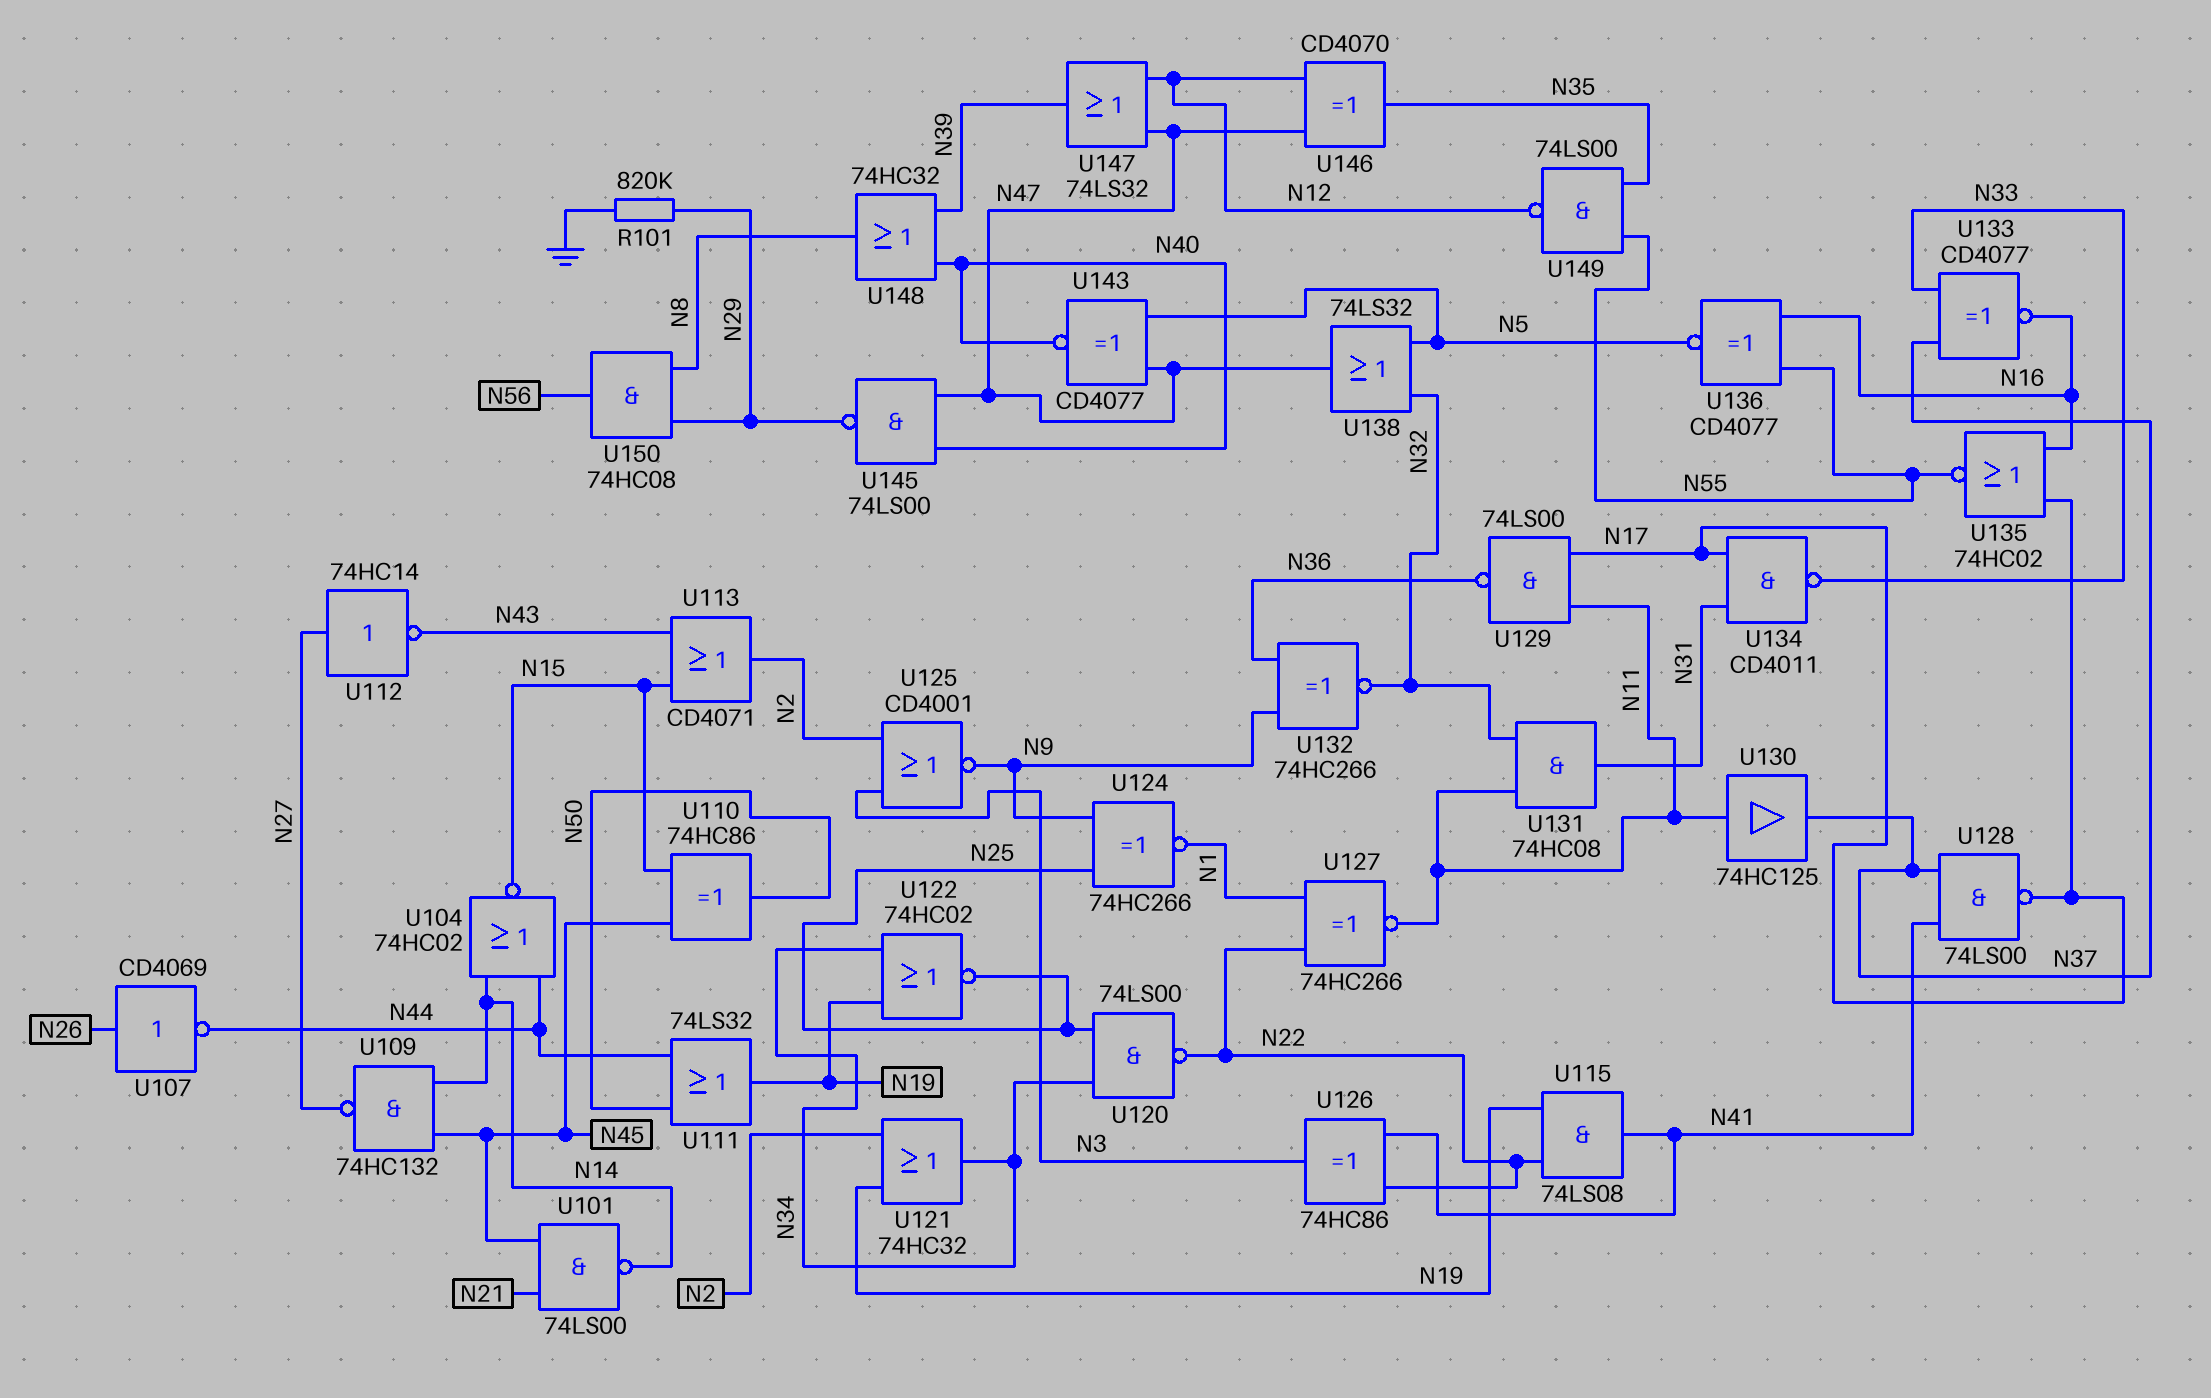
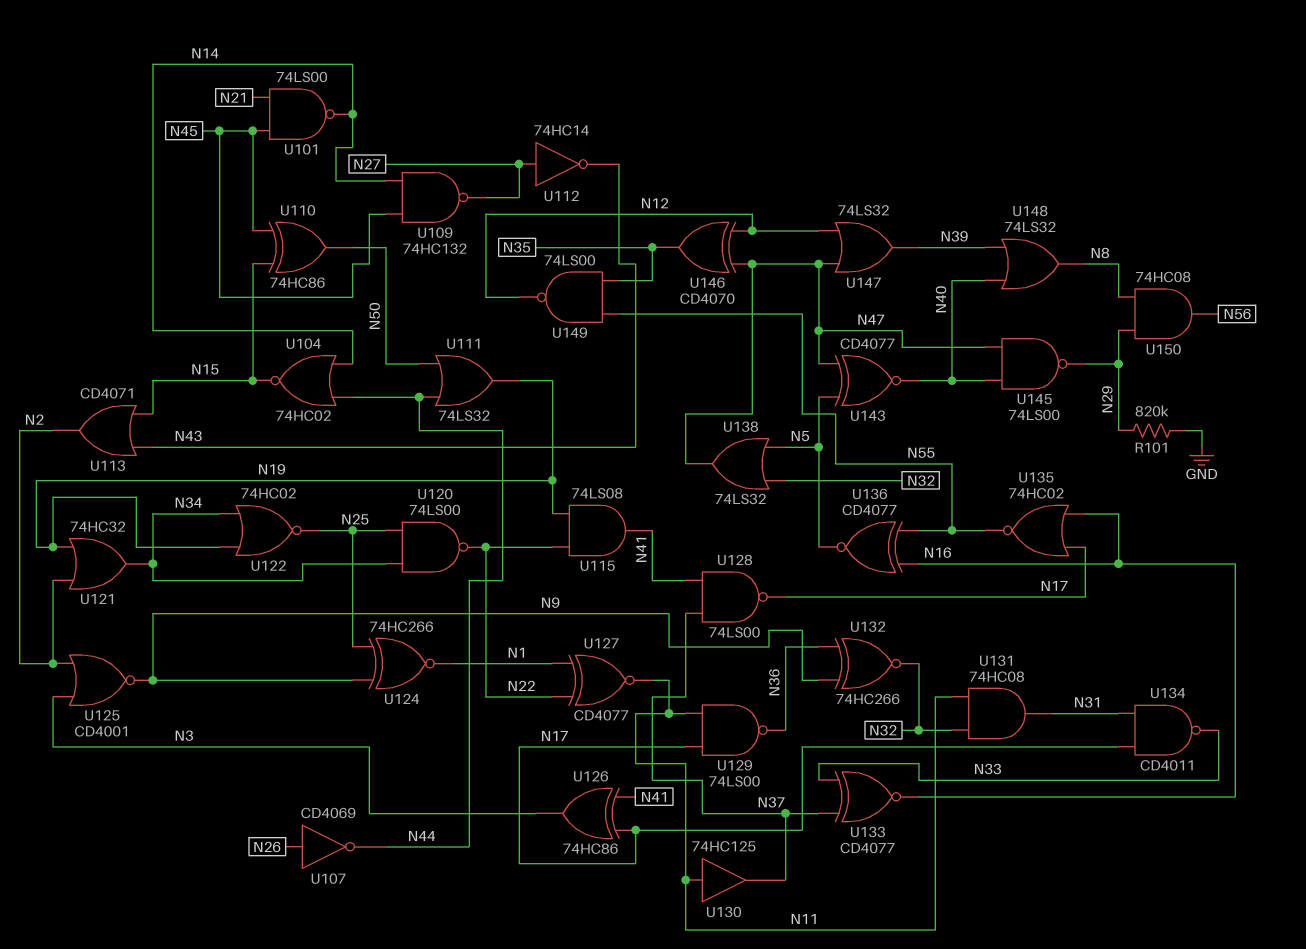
U126: XOR 74HC86 (in N22, in N41, out N3) -> XOR 74HC86 (in N17, in N41, out N3)
U127: XNOR 74HC266 (in N1, in N22, out N11) -> XNOR CD4077 (in N1, in N22, out N11)
U148: OR 74HC32 (in N39, in N40, out N8) -> OR 74LS32 (in N39, in N40, out N8)

